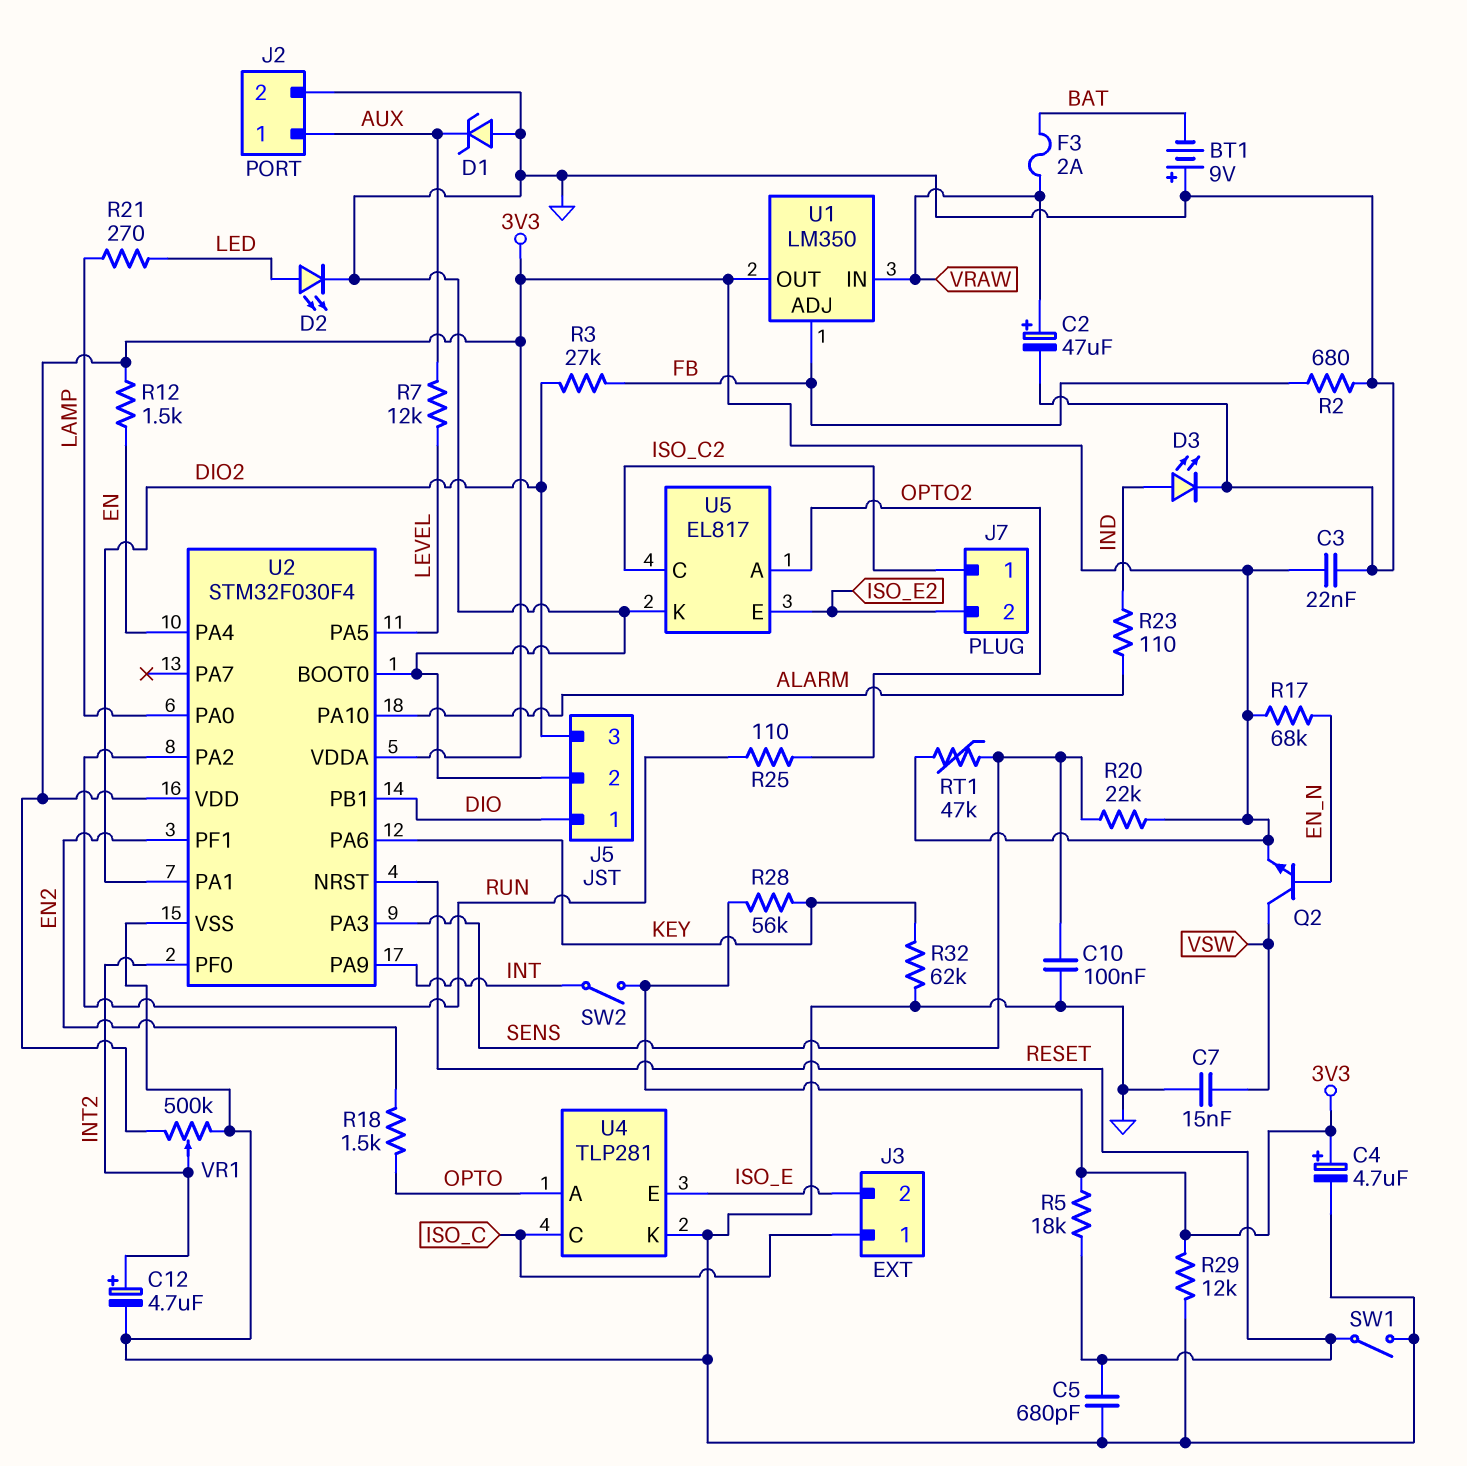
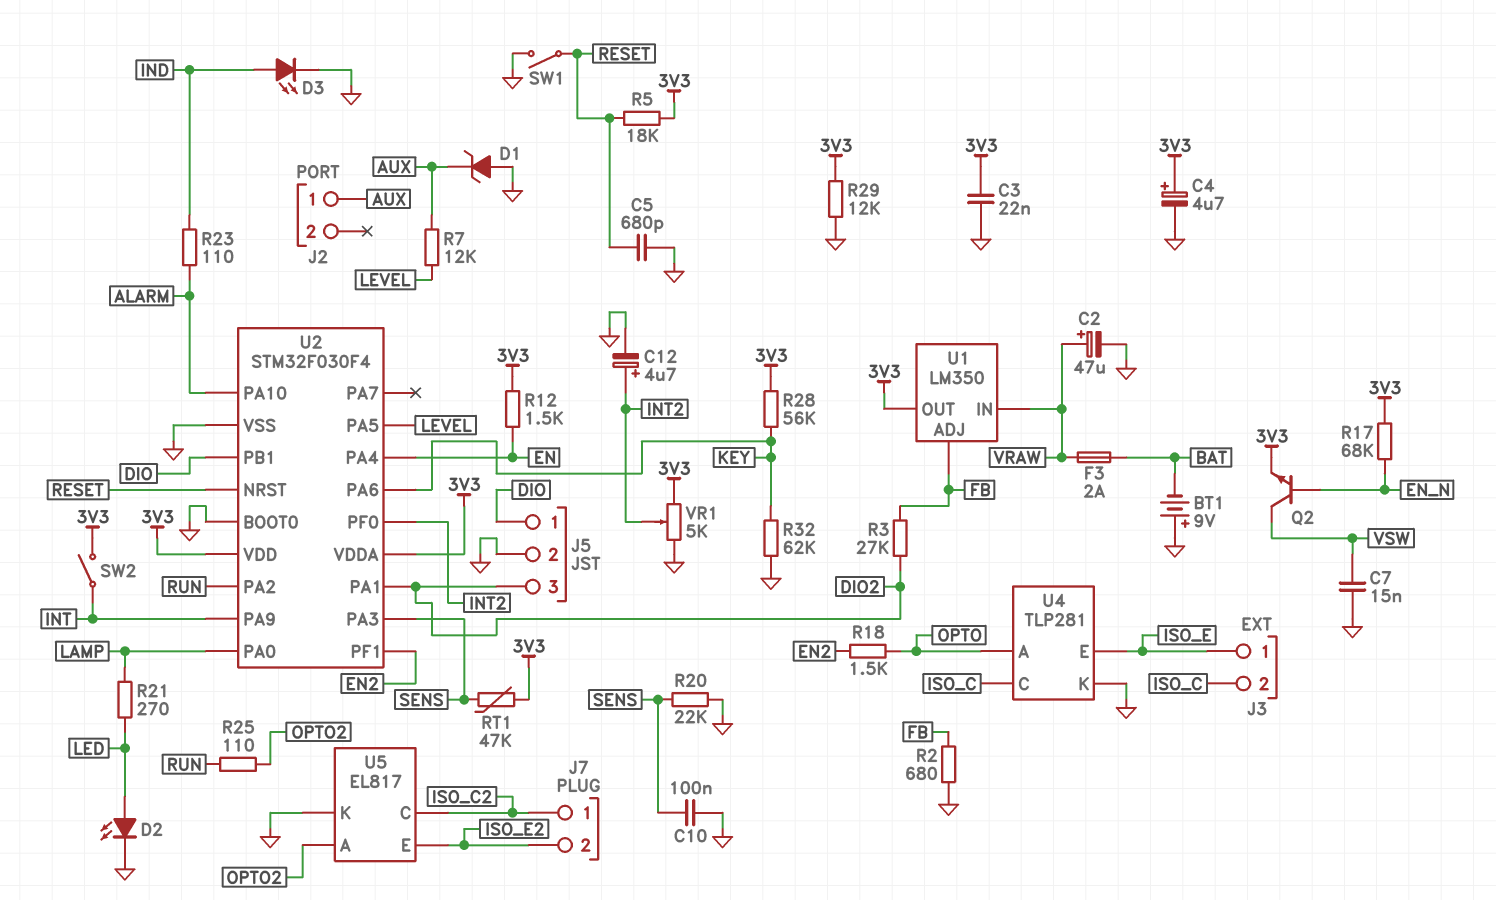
J2 pin 2: GND -> none
J3 pin 1: ISO_C -> ISO_E
J3 pin 2: ISO_E -> ISO_C
R20: 22k (3V3, SENS) -> 22k (GND, SENS)
VR1: 500k (3V3, GND, wiper INT2) -> 5k (3V3, GND, wiper INT2)

